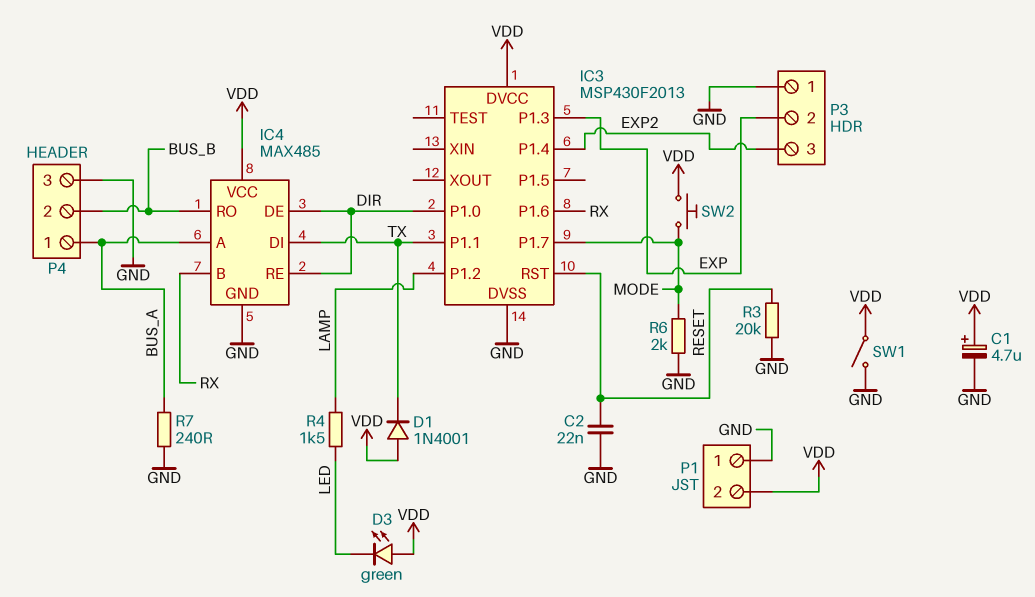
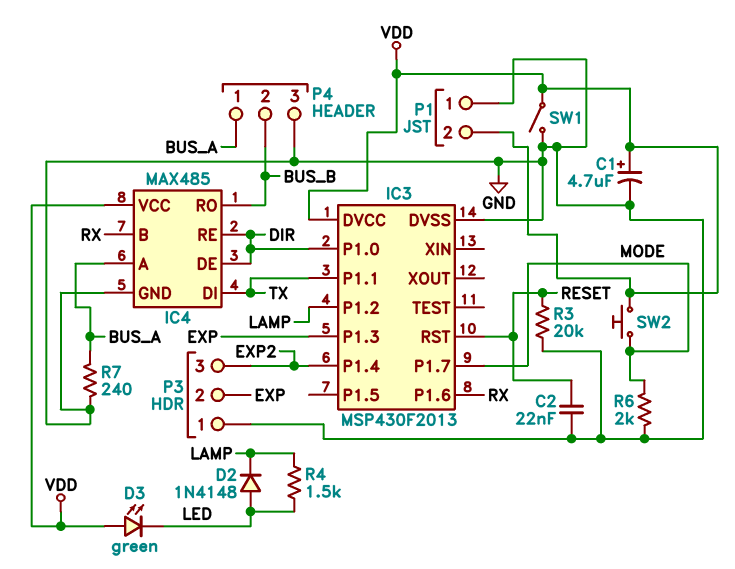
D1: diode 1N4001 (A VDD, K TX) -> none
D2: none -> diode 1N4148 (A LED, K LAMP)

